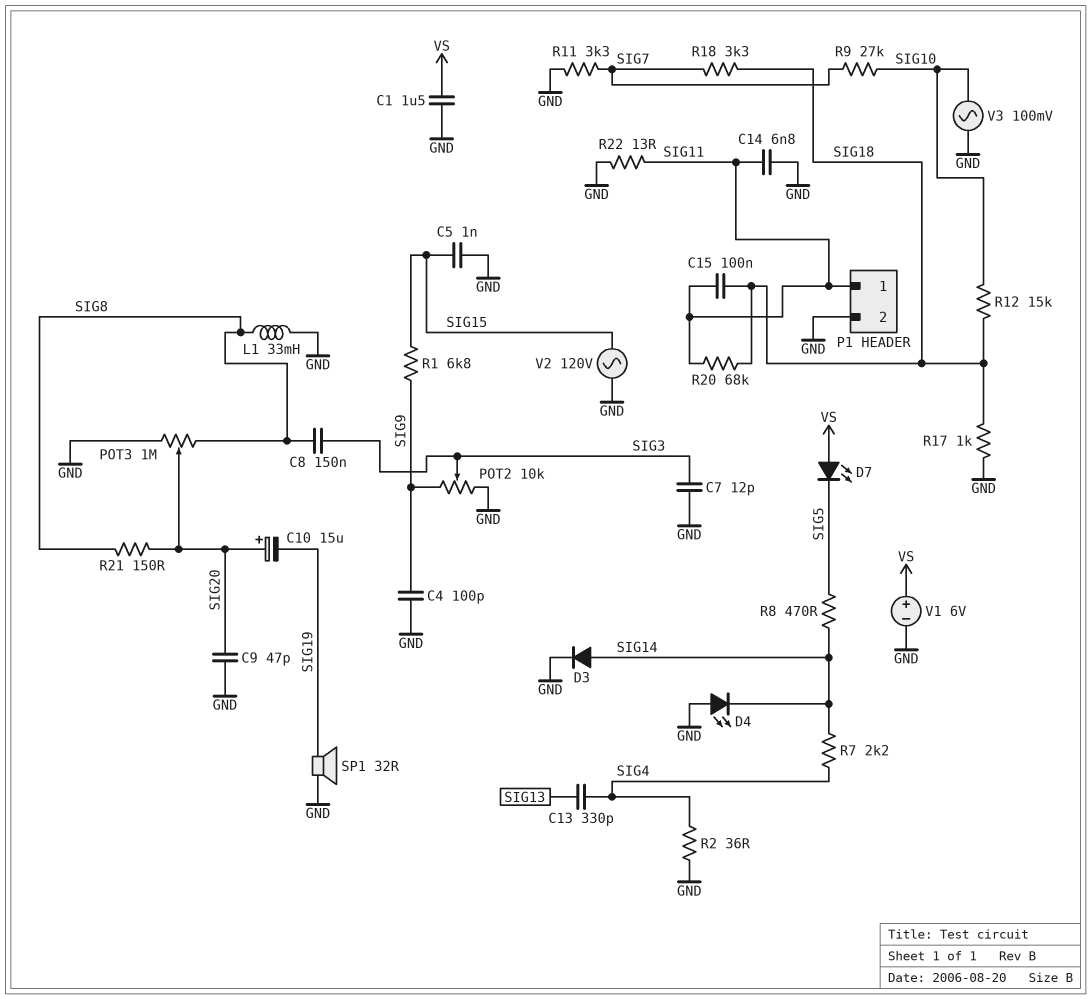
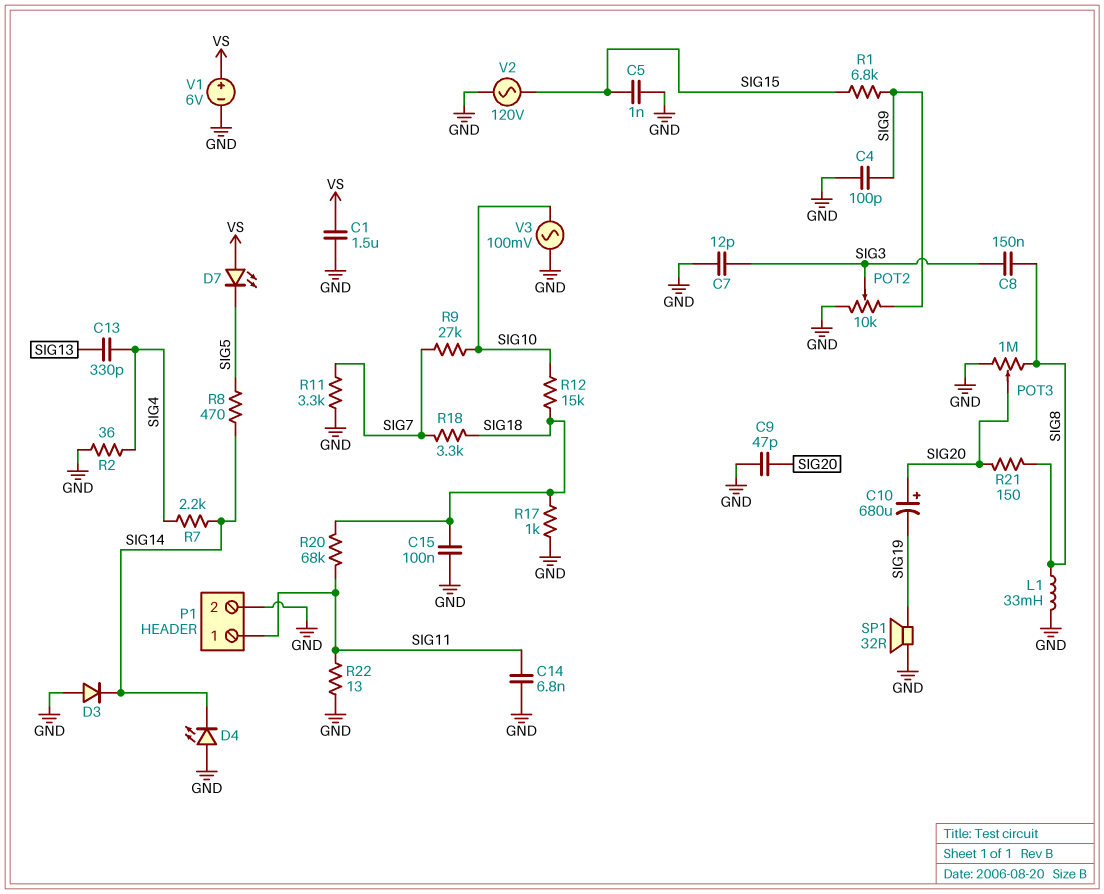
C10: 15uF (plus SIG20, minus SIG19) -> 680uF (plus SIG20, minus SIG19)
C15: 100nF (SIG11, SIG18) -> 100nF (GND, SIG18)
D3: diode (A SIG14, K GND) -> diode (A GND, K SIG14)

